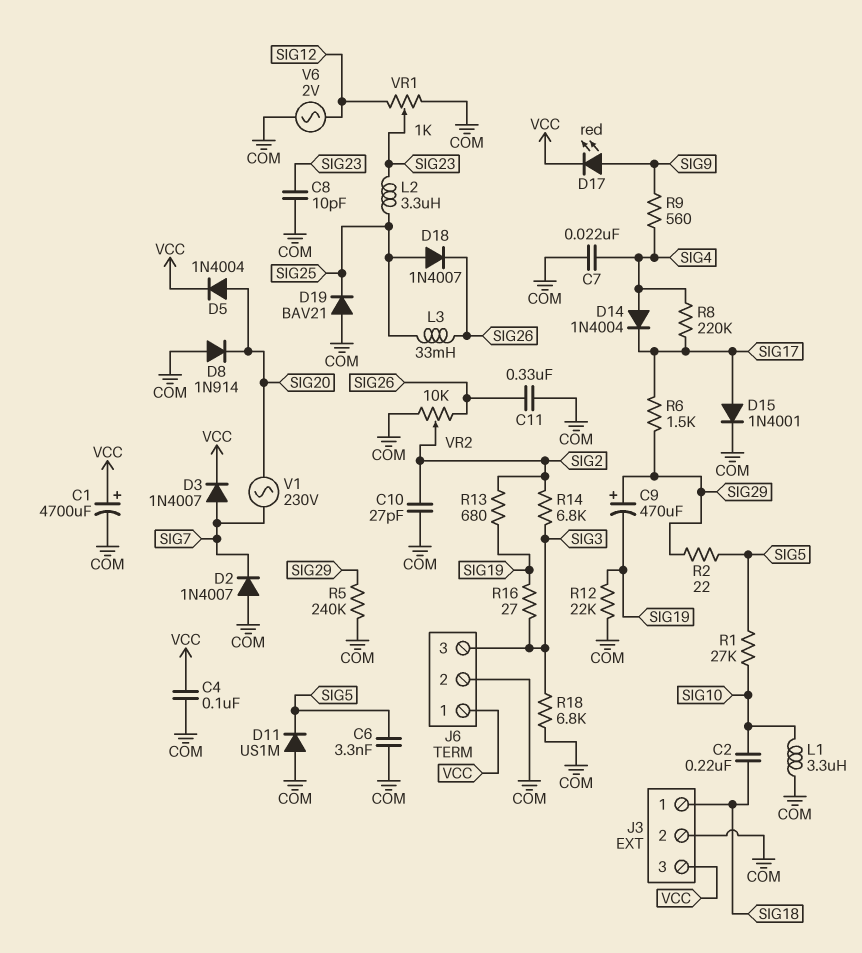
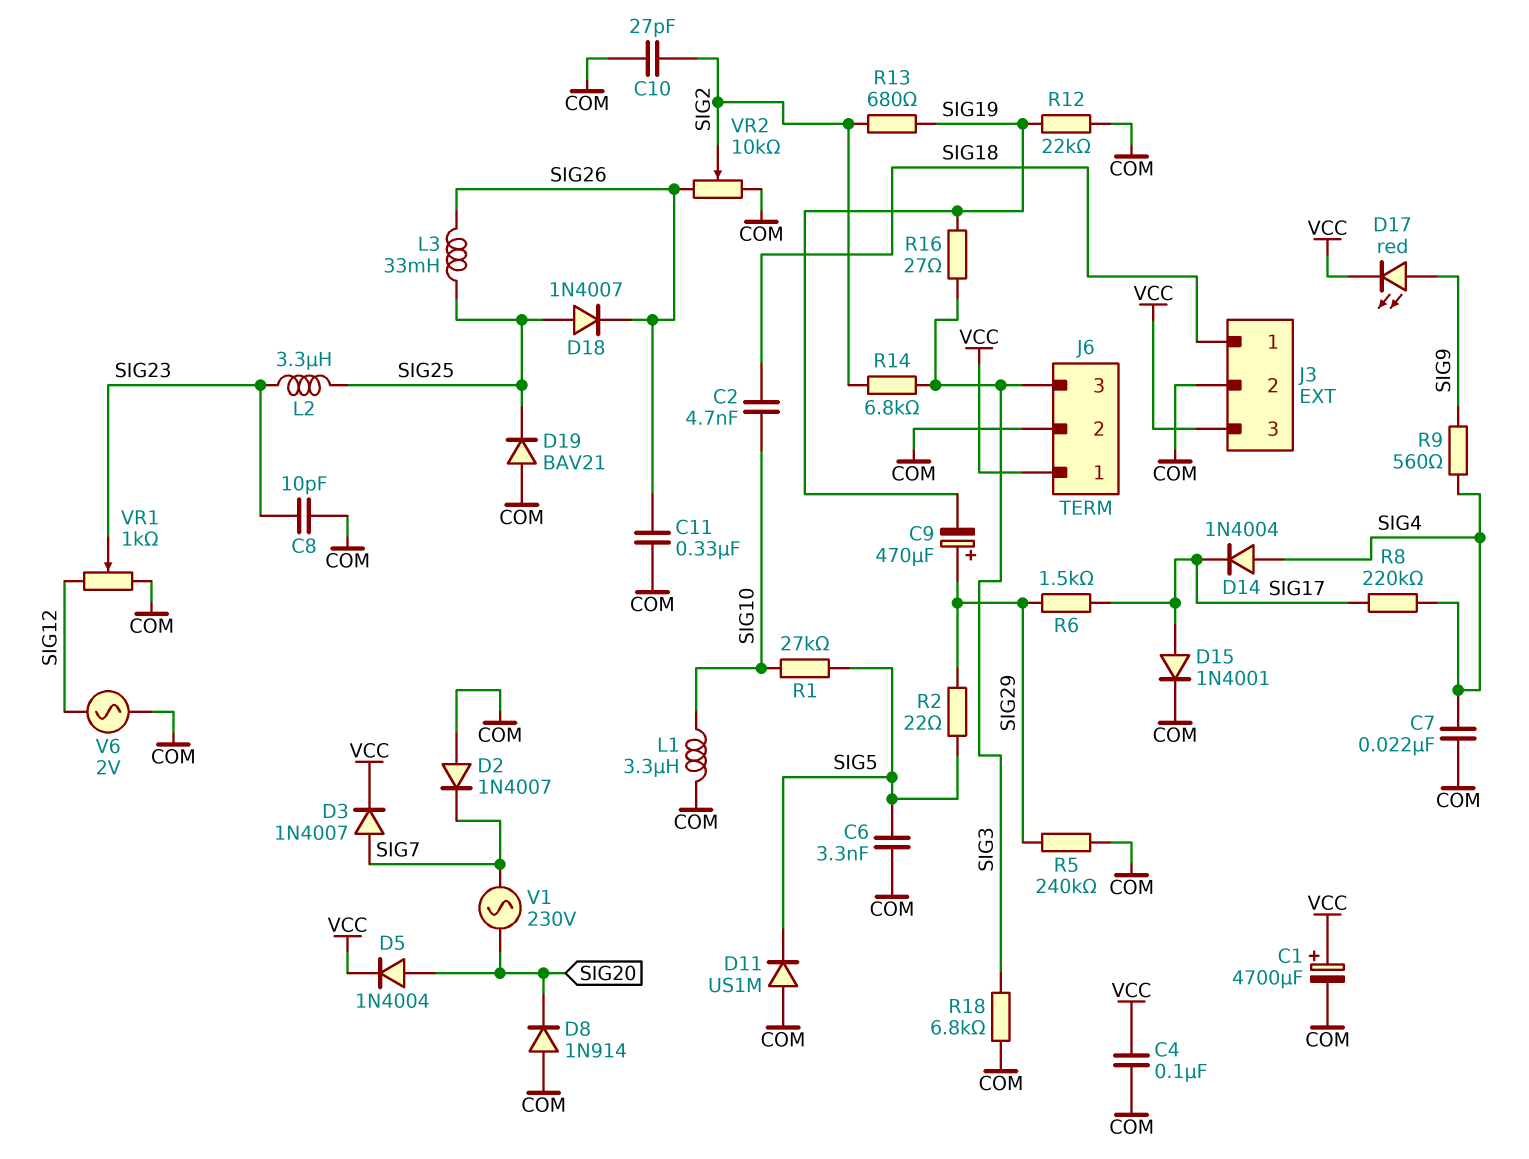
C2: 220nF (SIG10, SIG18) -> 4.7nF (SIG10, SIG18)

